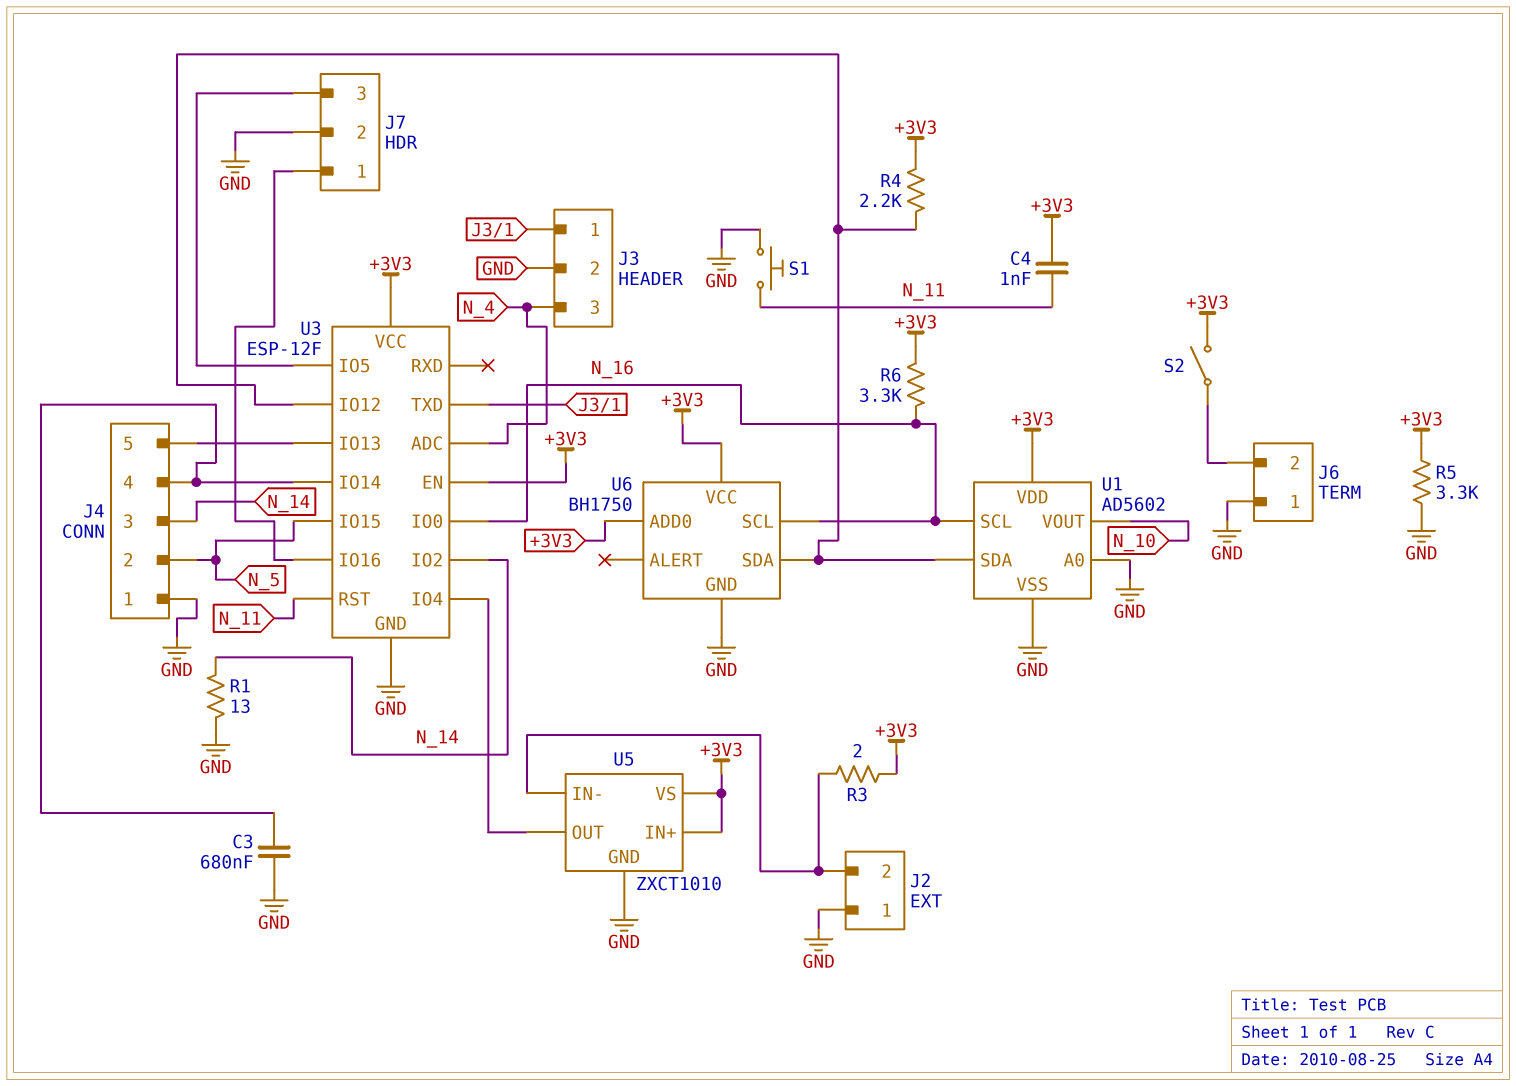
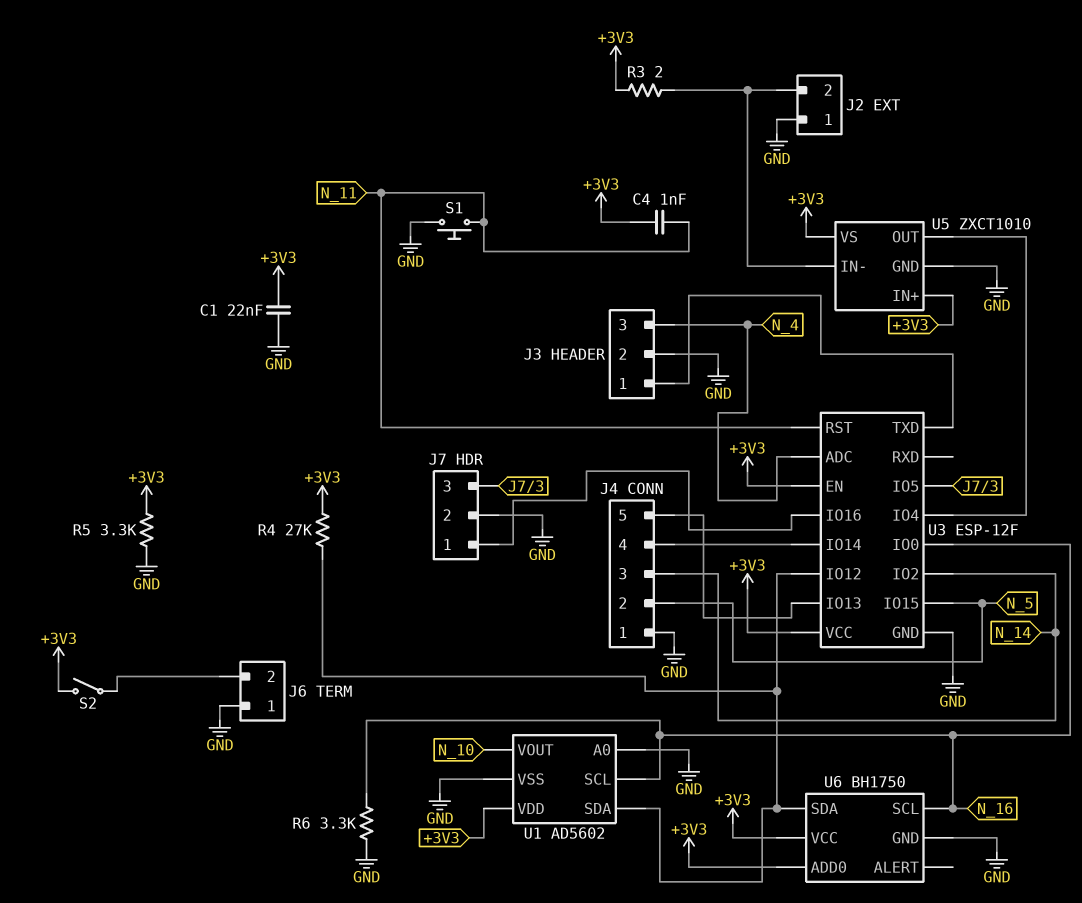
C1: none -> 22nF (+3V3, GND)
C3: 680nF (GND, J4/4) -> none
R1: 13 (GND, N_14) -> none
R4: 2.2k (+3V3, U1/SDA) -> 27k (+3V3, U1/SDA)
R6: 3.3k (+3V3, N_16) -> 3.3k (GND, N_16)

